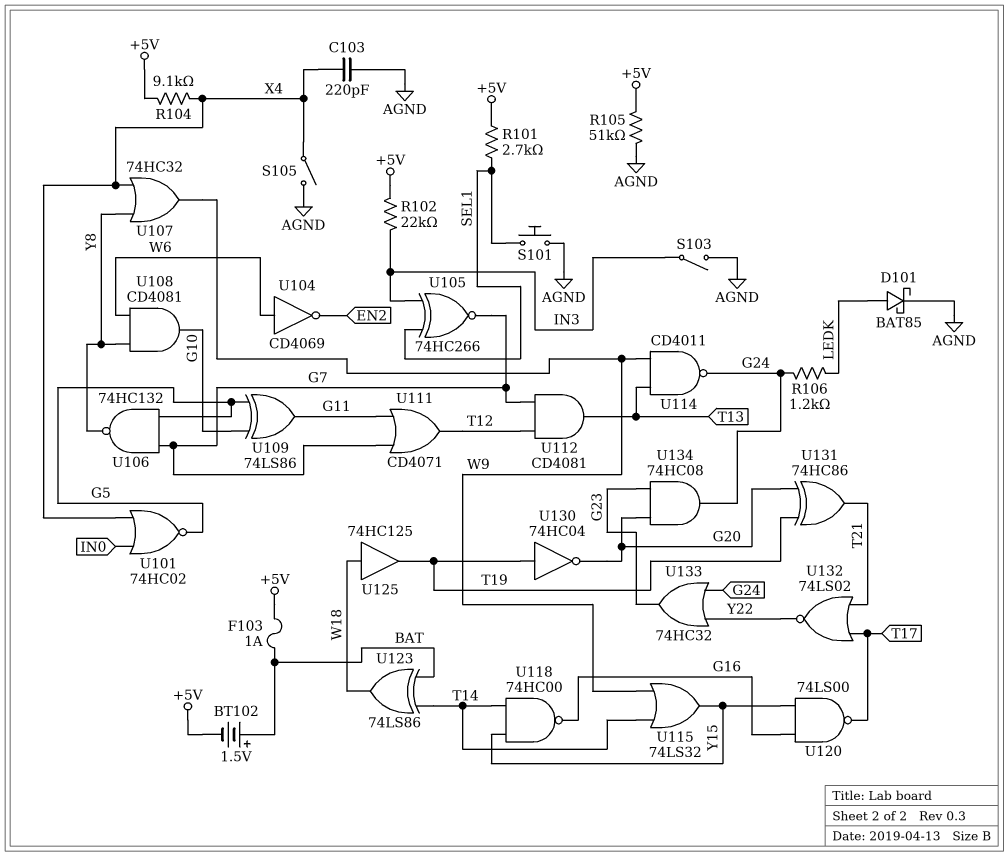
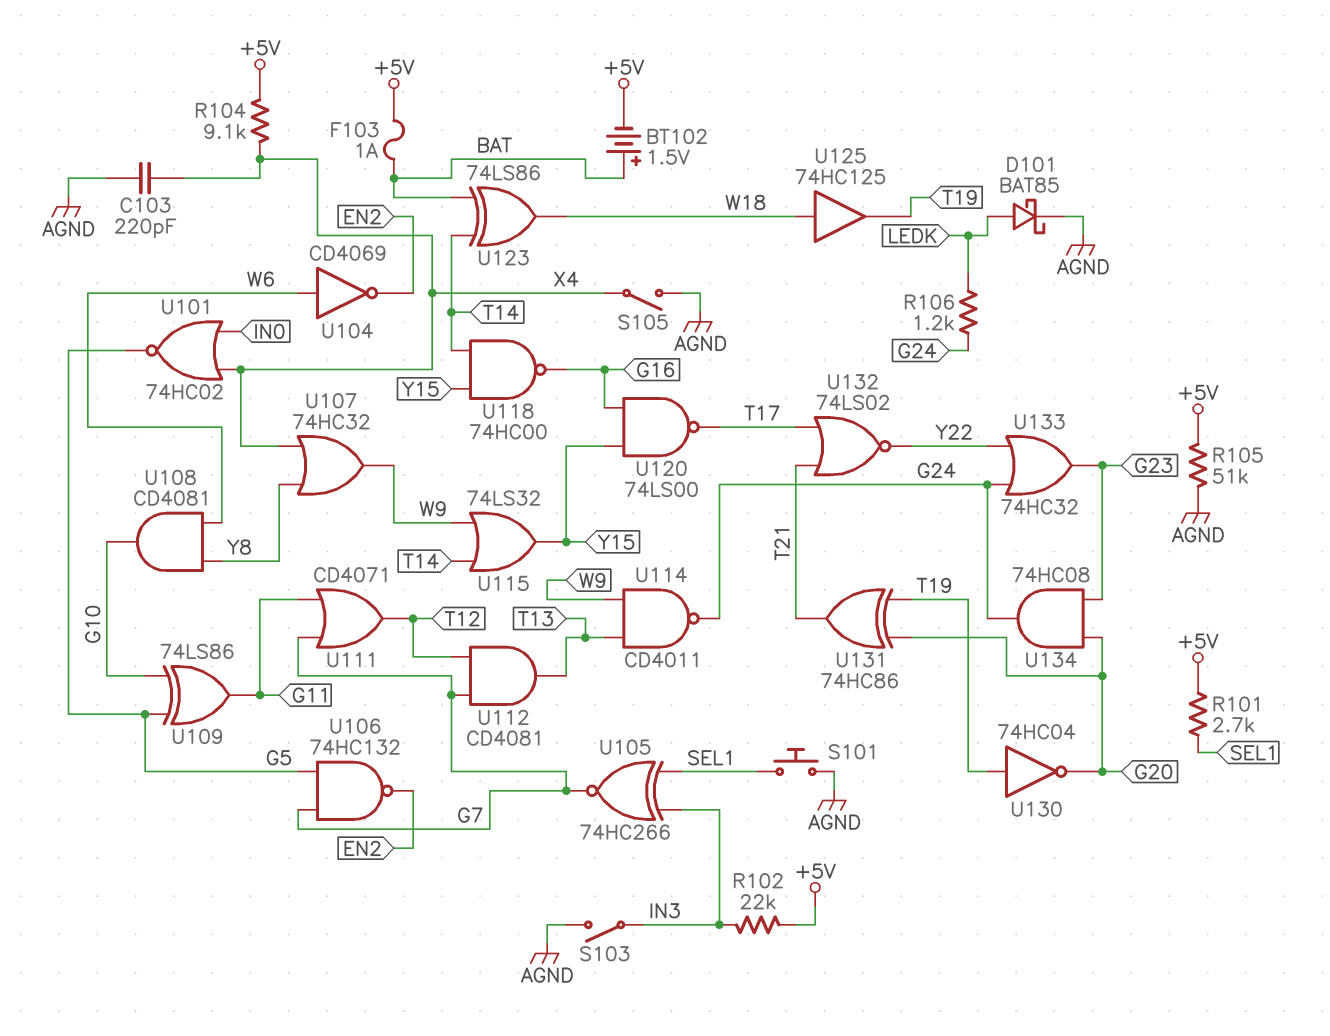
U106: NAND 74HC132 (in G5, in G7, out Y8) -> NAND 74HC132 (in G5, in G7, out EN2)

